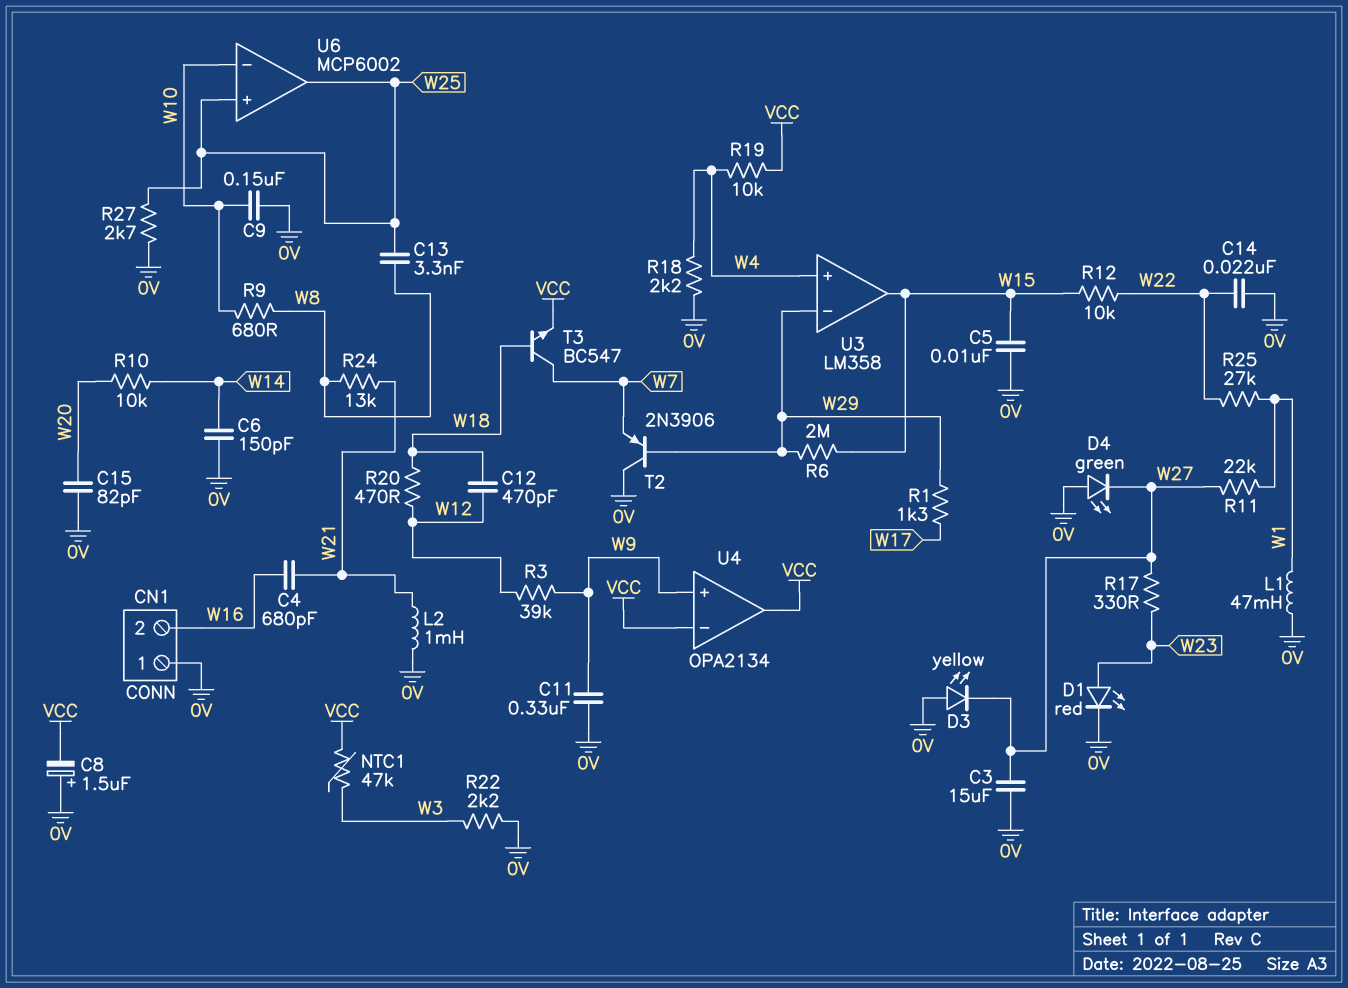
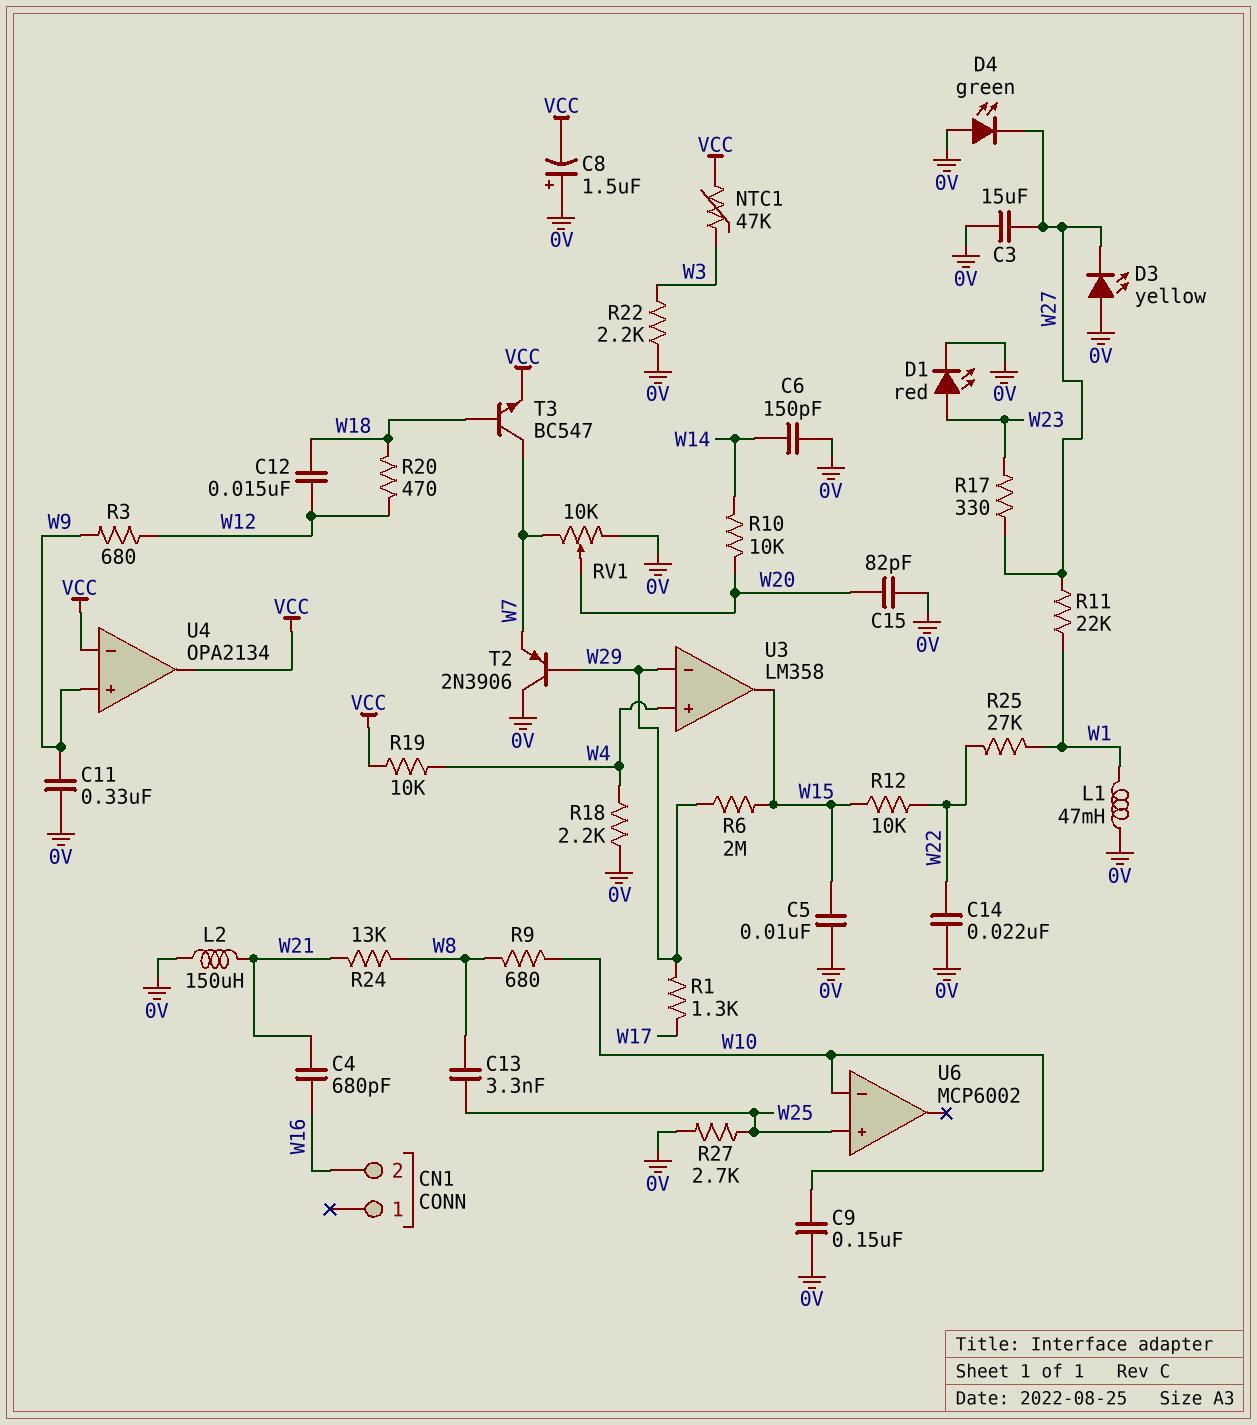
C12: 470pF (W12, W18) -> 15nF (W12, W18)
CN1 pin 1: 0V -> none
L2: 1mH (0V, W21) -> 150uH (0V, W21)
R3: 39k (W9, W12) -> 680 (W9, W12)
RV1: none -> 10k (0V, W7, wiper W20)
U6 pin out: W25 -> none

